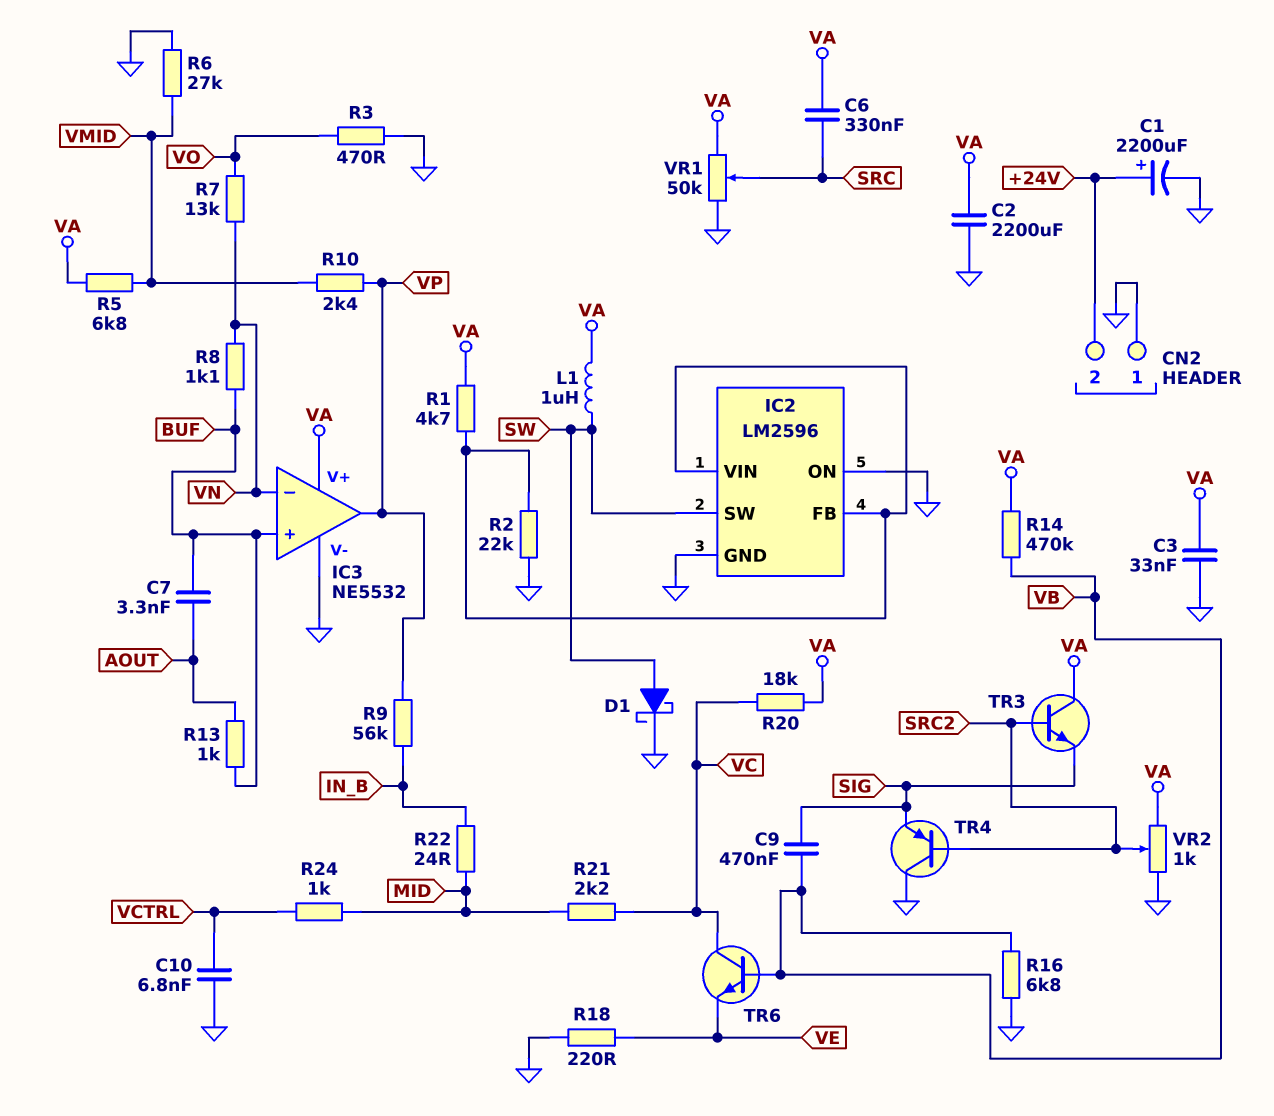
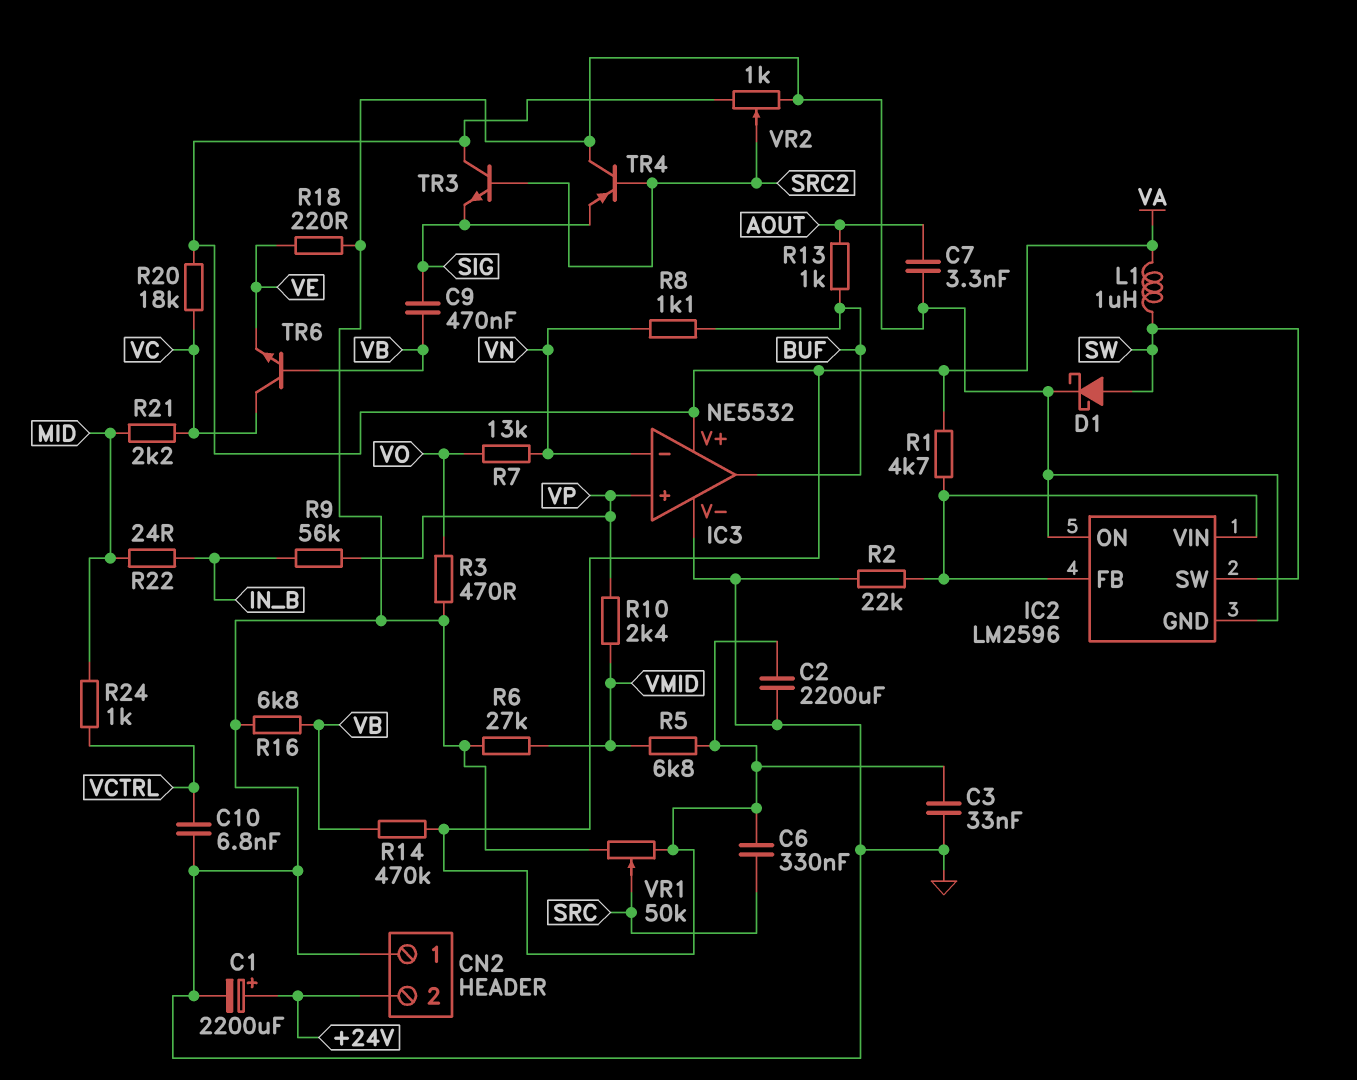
C7: 3.3nF (AOUT, BUF) -> 3.3nF (AOUT, GND)
IC3 pin in+: BUF -> VP
IC3 pin out: VP -> BUF

